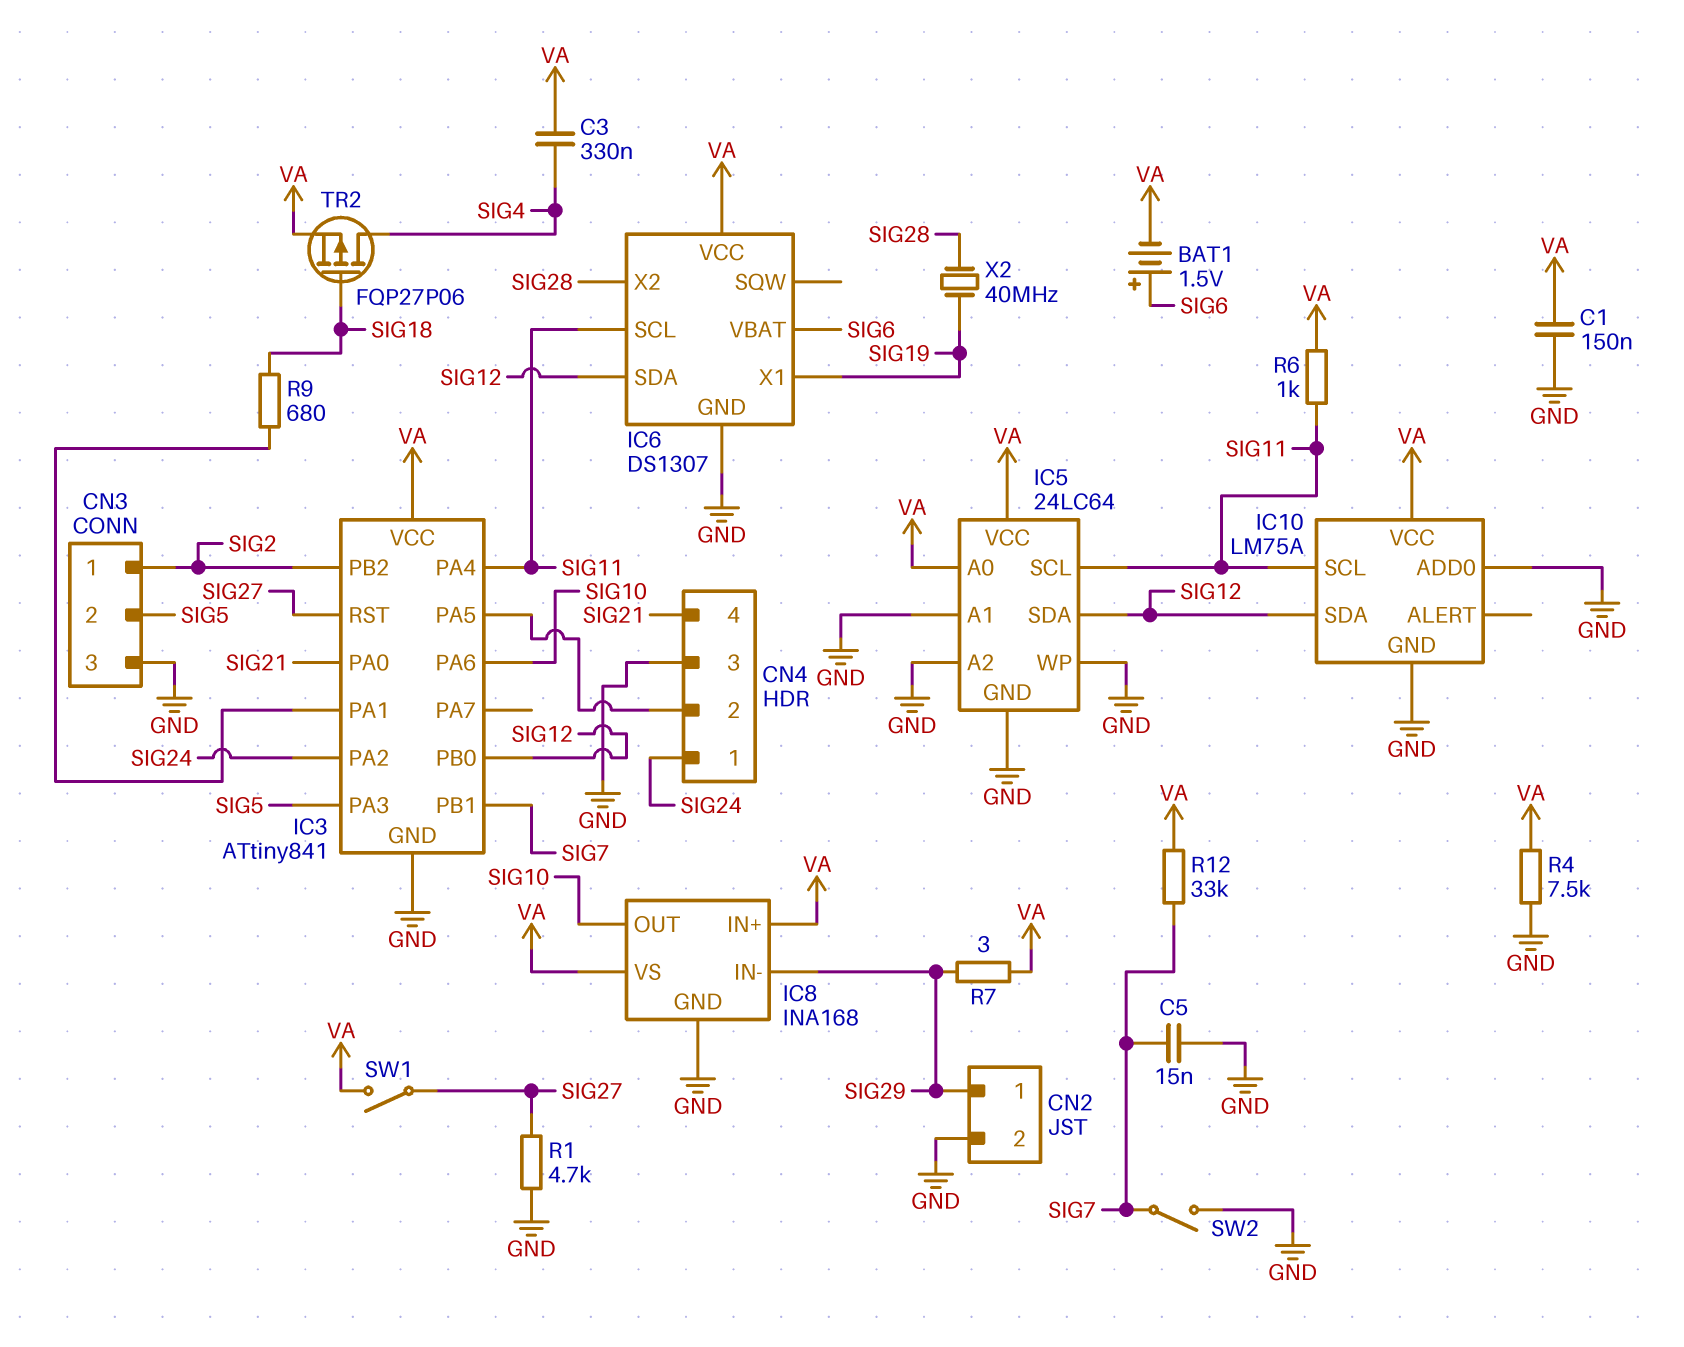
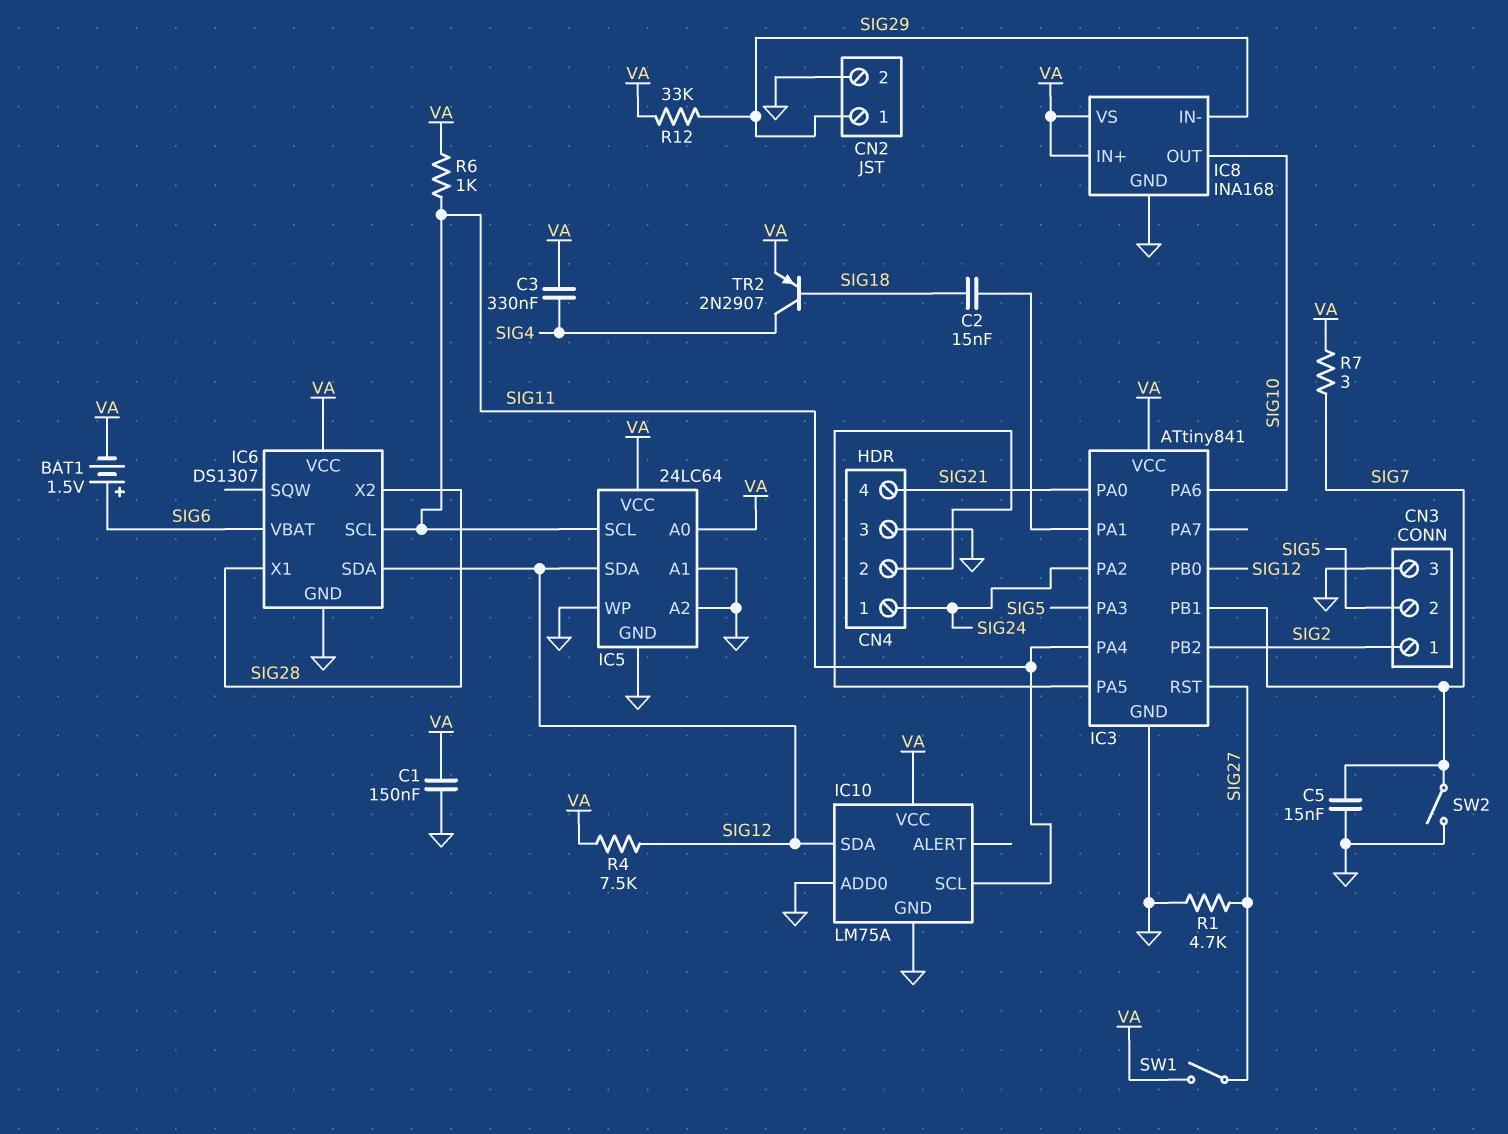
C2: none -> 15nF (IC3/PA1, SIG18)
IC6 pin X1: SIG19 -> SIG28
R4: 7.5k (GND, VA) -> 7.5k (SIG12, VA)
R7: 3 (SIG29, VA) -> 3 (SIG7, VA)
R9: 680 (IC3/PA1, SIG18) -> none
R12: 33k (SIG7, VA) -> 33k (SIG29, VA)
TR2: PMOS FQP27P06 (G SIG18, D SIG4, S VA) -> PNP 2N2907 (B SIG18, C SIG4, E VA)
X2: 40MHz (SIG19, SIG28) -> none

